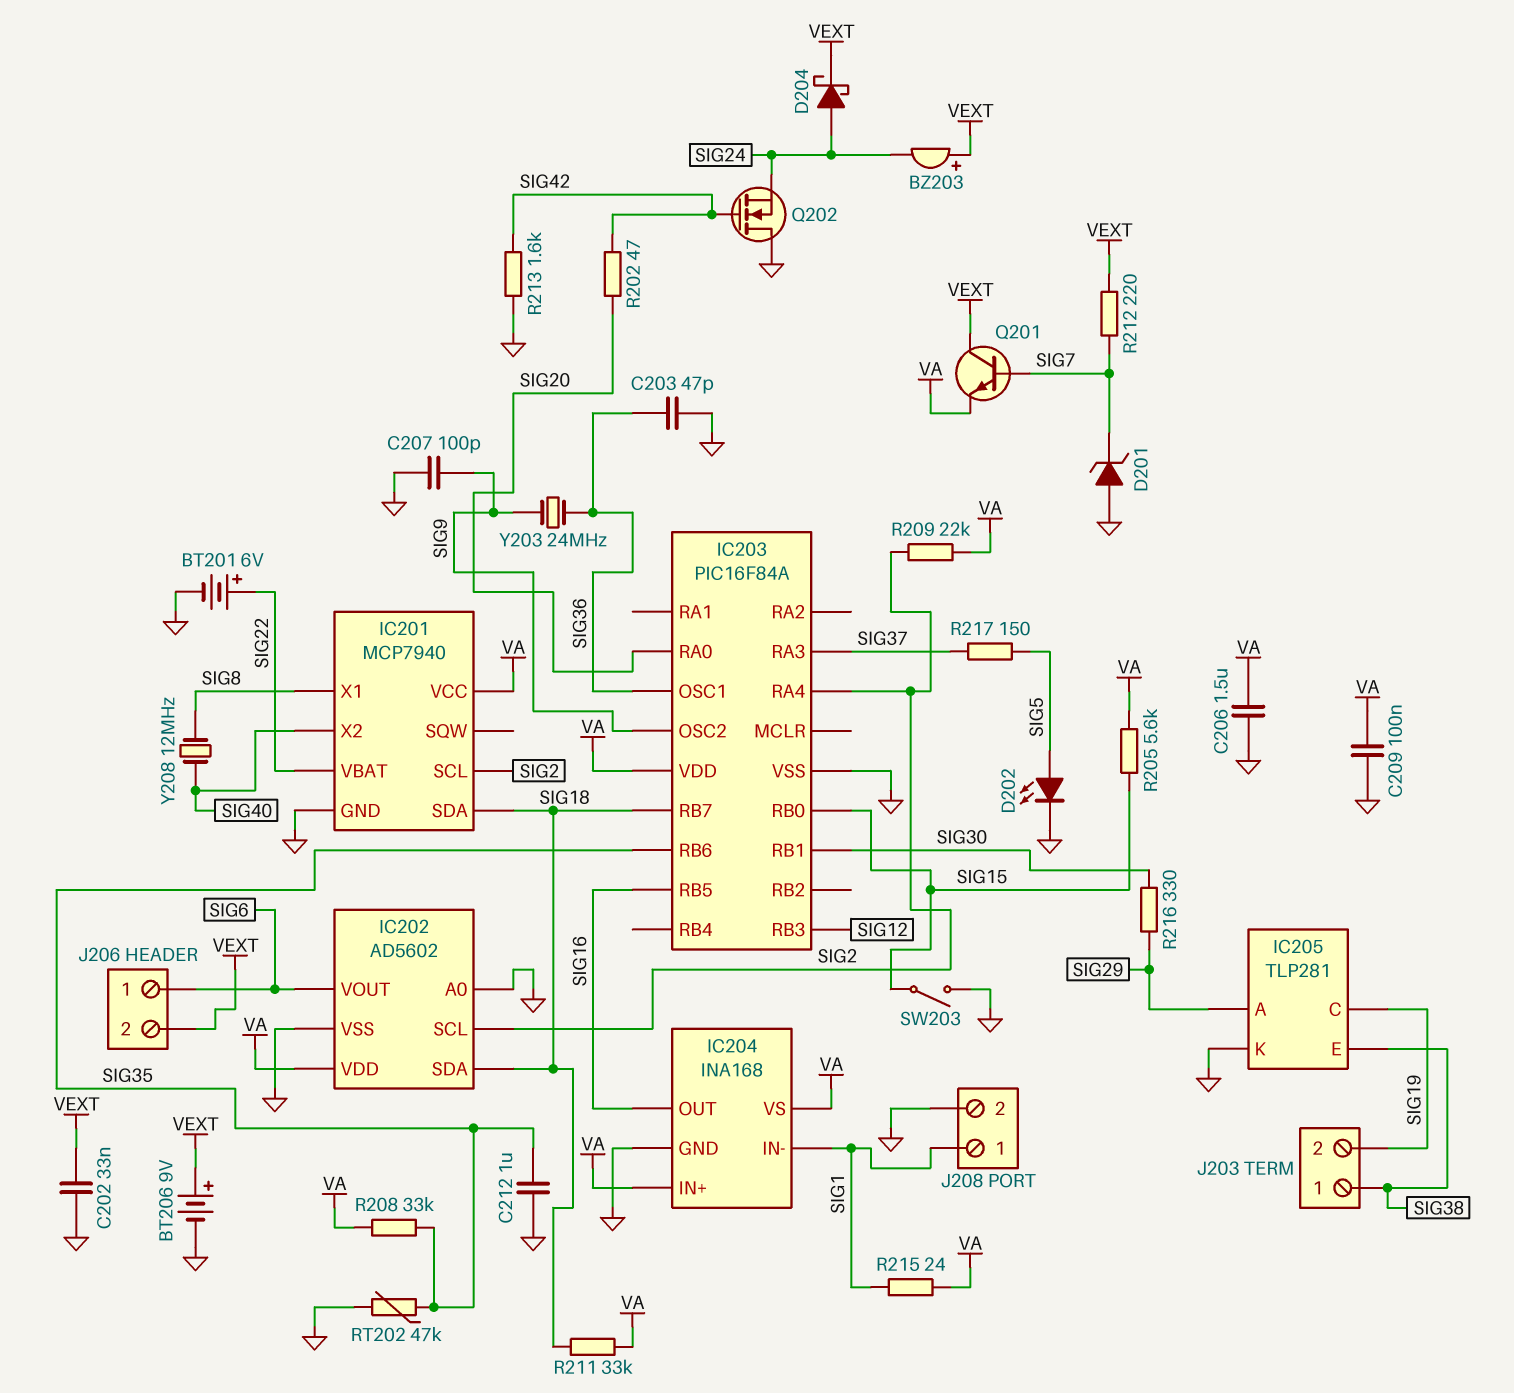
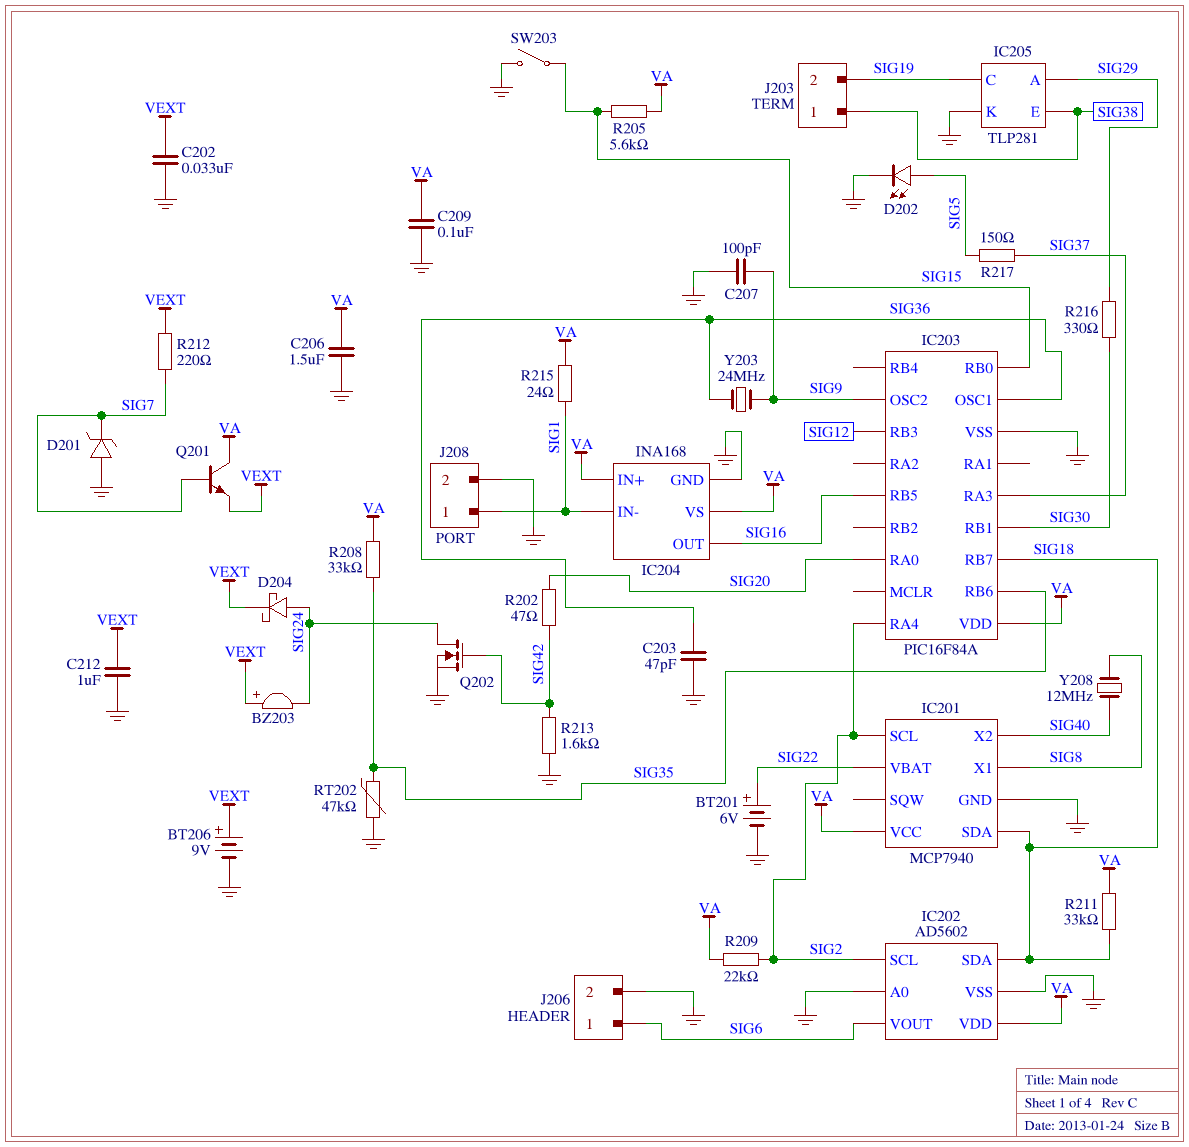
C212: 1uF (GND, SIG35) -> 1uF (GND, VEXT)
J206 pin 2: VEXT -> GND
Q201: NPN (B SIG7, C VEXT, E VA) -> NPN (B SIG7, C VA, E VEXT)
Q202: NMOS (G SIG42, D GND, S SIG24) -> NMOS (G SIG42, D SIG24, S GND)

